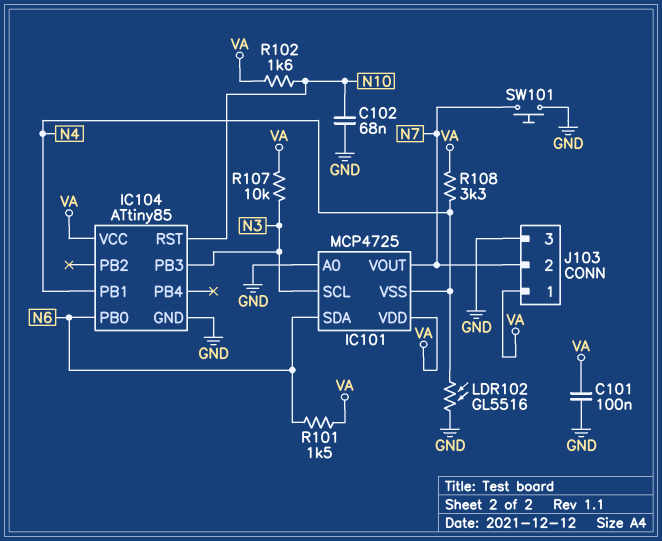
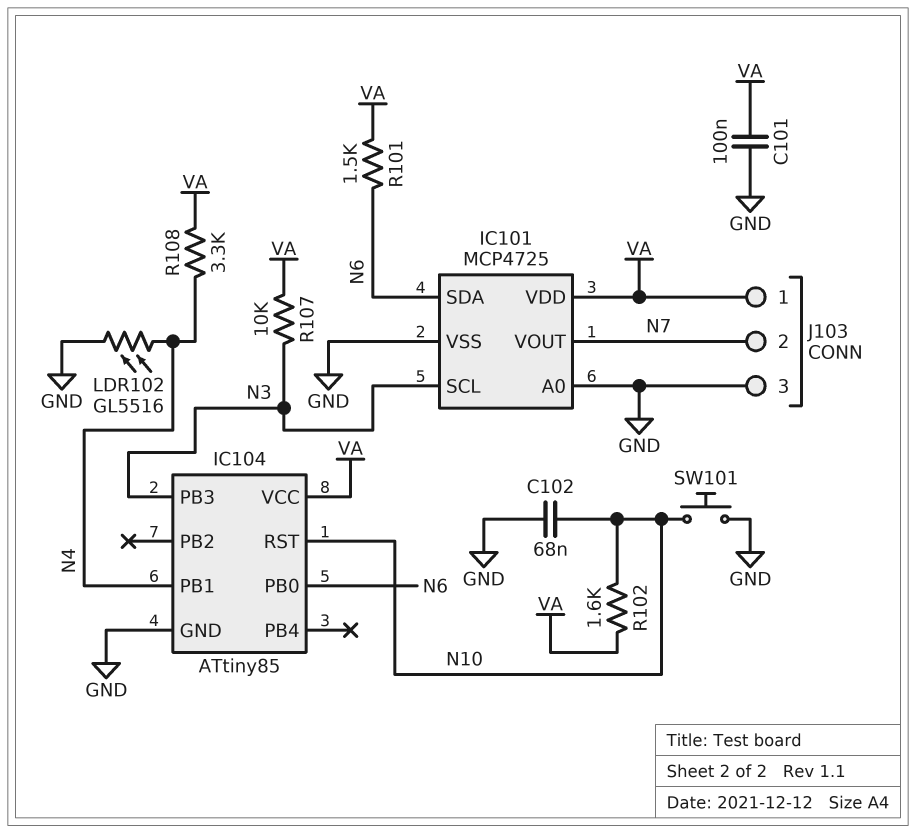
IC101 pin VSS: N4 -> GND
SW101: button (GND, N7) -> button (GND, N10)

